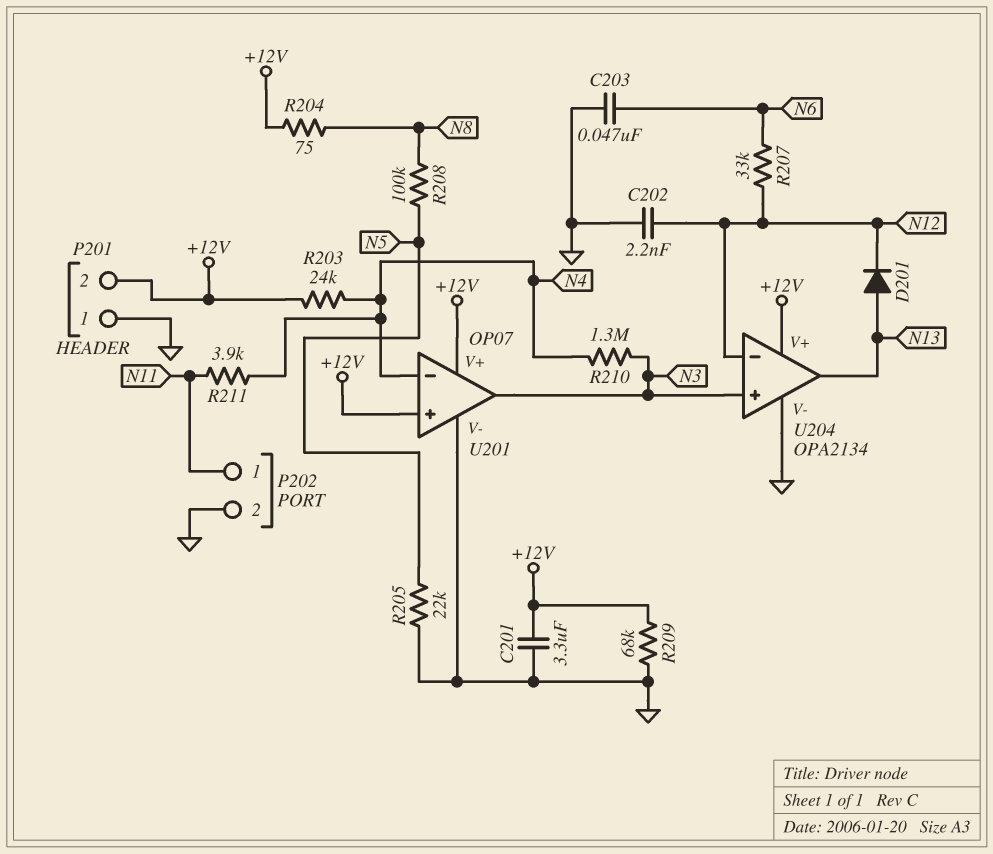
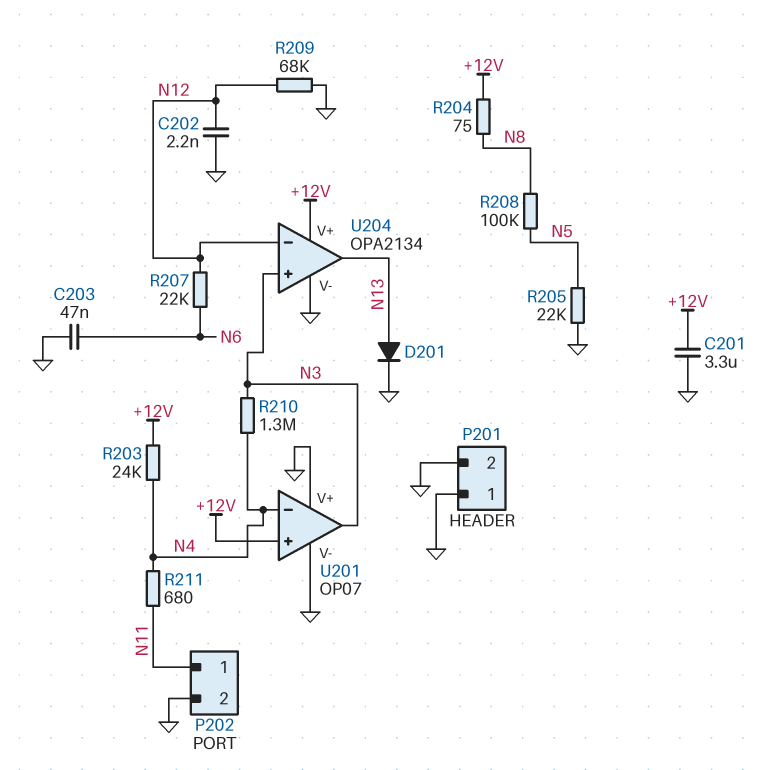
D201: diode (A N13, K N12) -> diode (A N13, K GND)
P201 pin 2: +12V -> GND
R207: 33k (N6, N12) -> 22k (N6, N12)
R209: 68k (+12V, GND) -> 68k (GND, N12)
R211: 3.9k (N4, N11) -> 680 (N4, N11)
U201 pin V+: +12V -> GND

